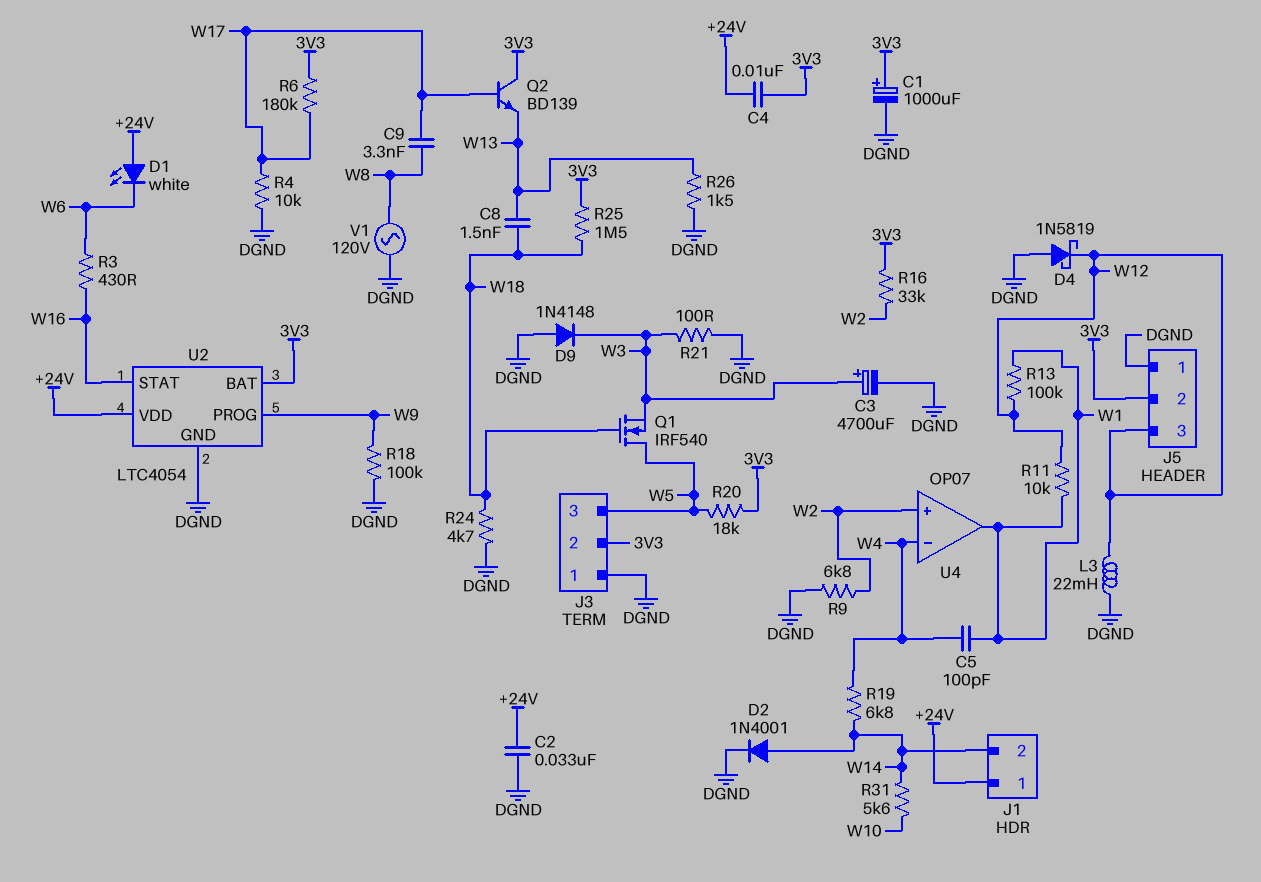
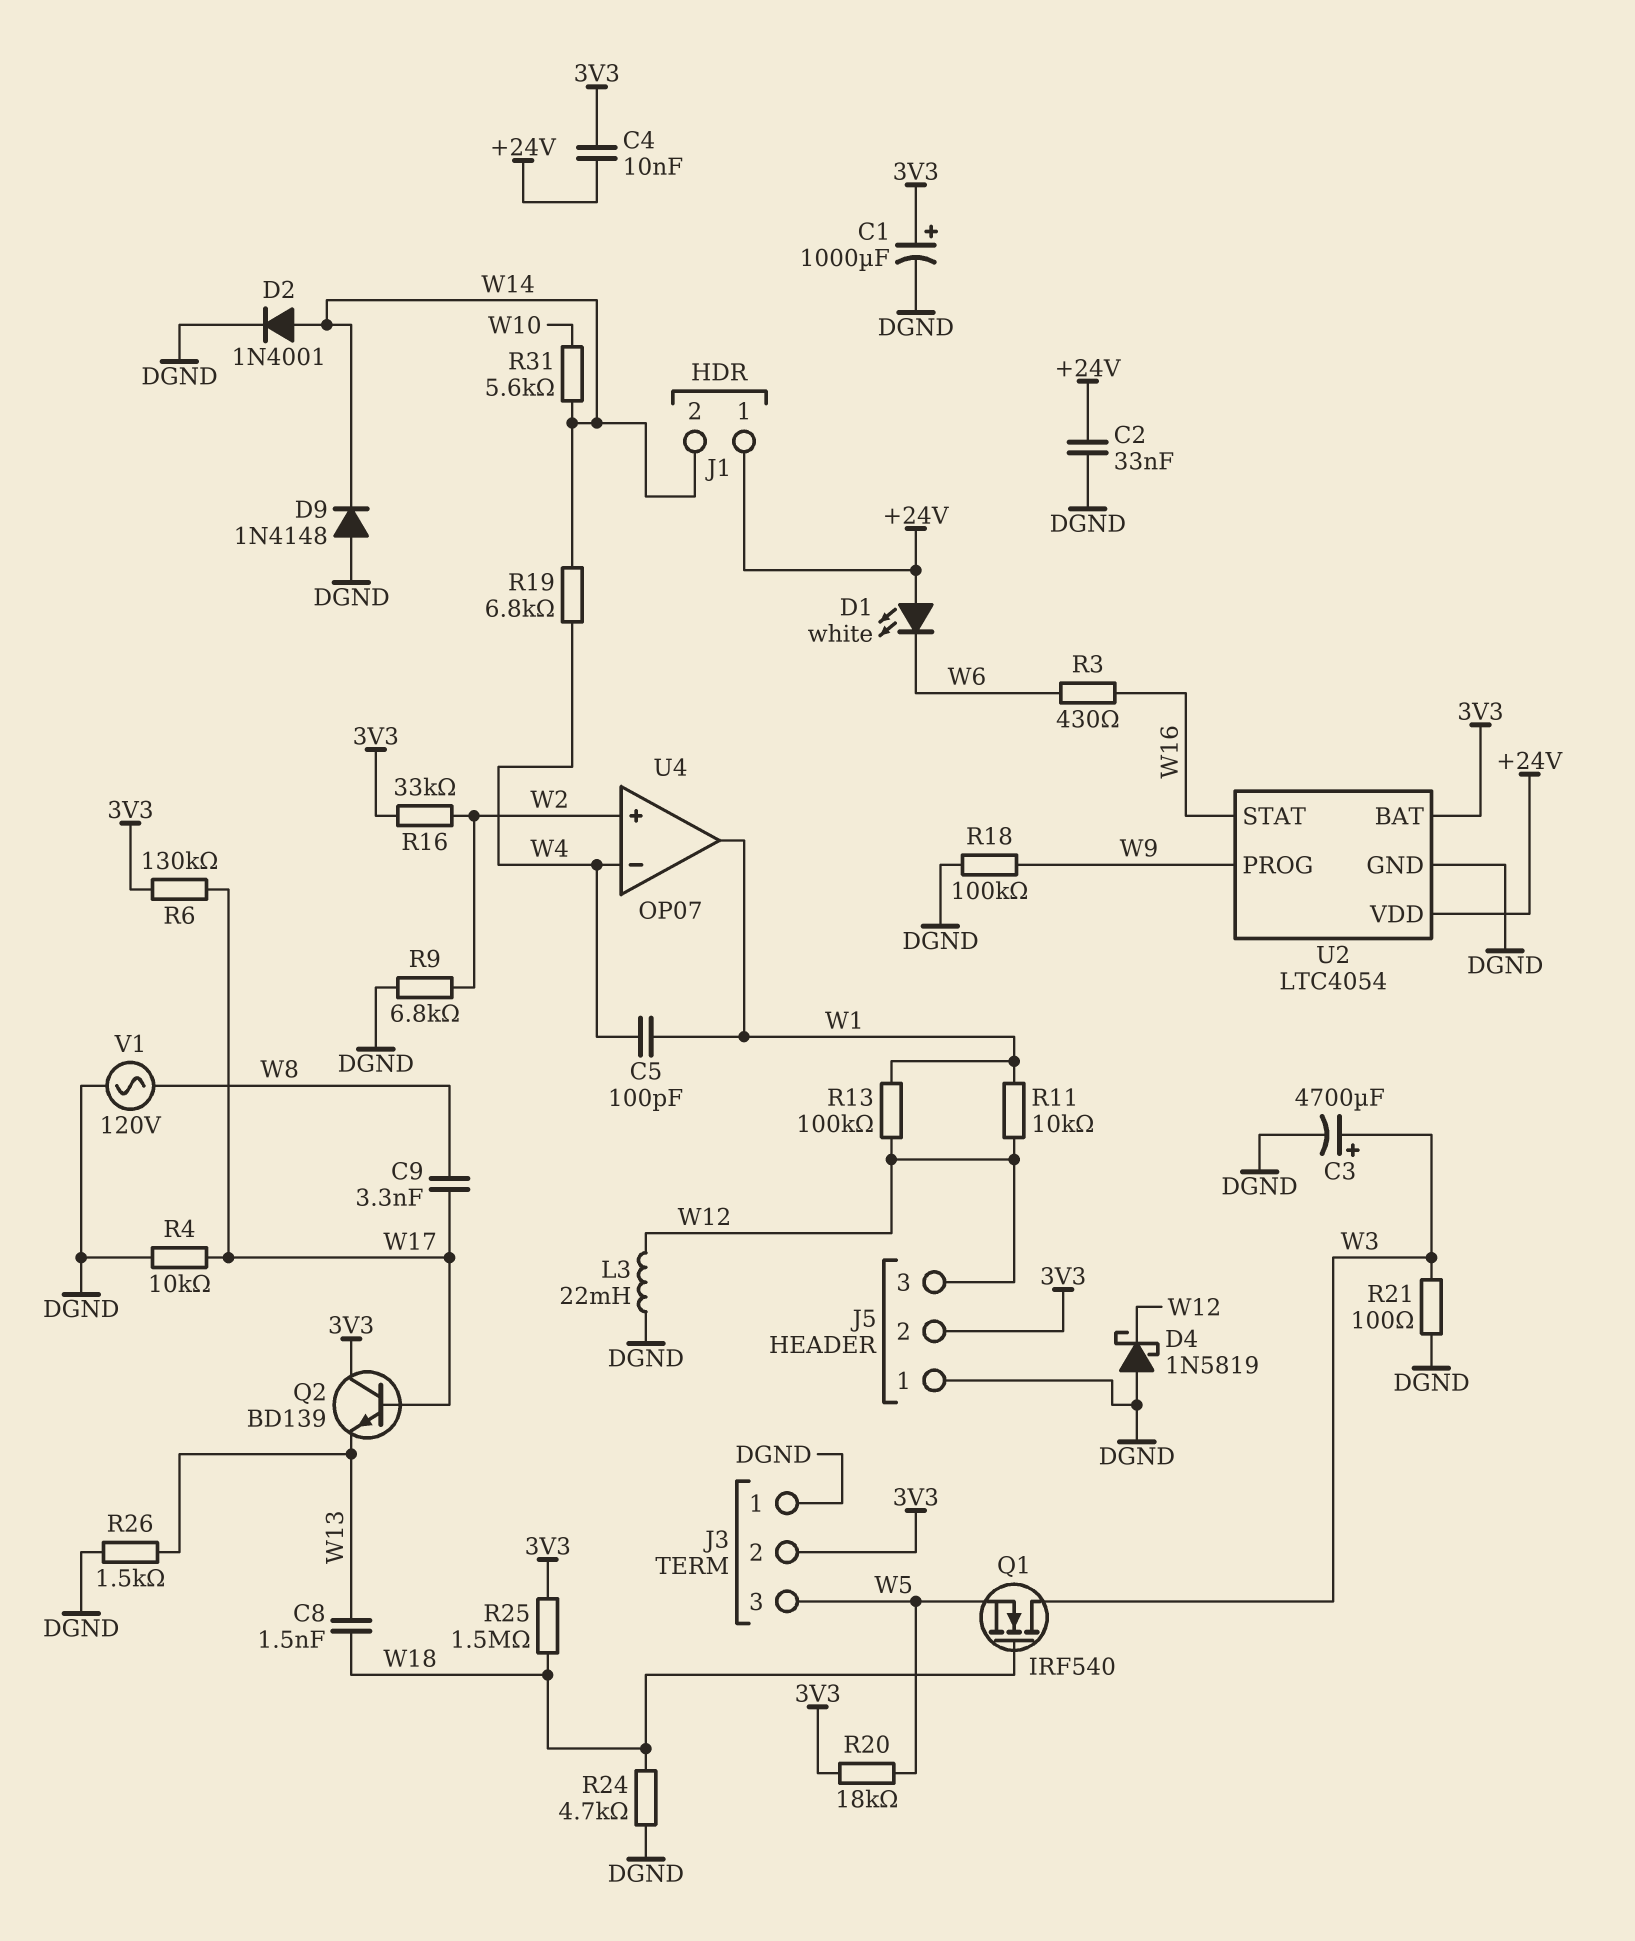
D9: diode 1N4148 (A DGND, K W3) -> diode 1N4148 (A DGND, K W14)
Q1: NMOS IRF540 (G W18, D W5, S W3) -> NMOS IRF540 (G W18, D W3, S W5)
R6: 180k (3V3, W17) -> 130k (3V3, W17)

